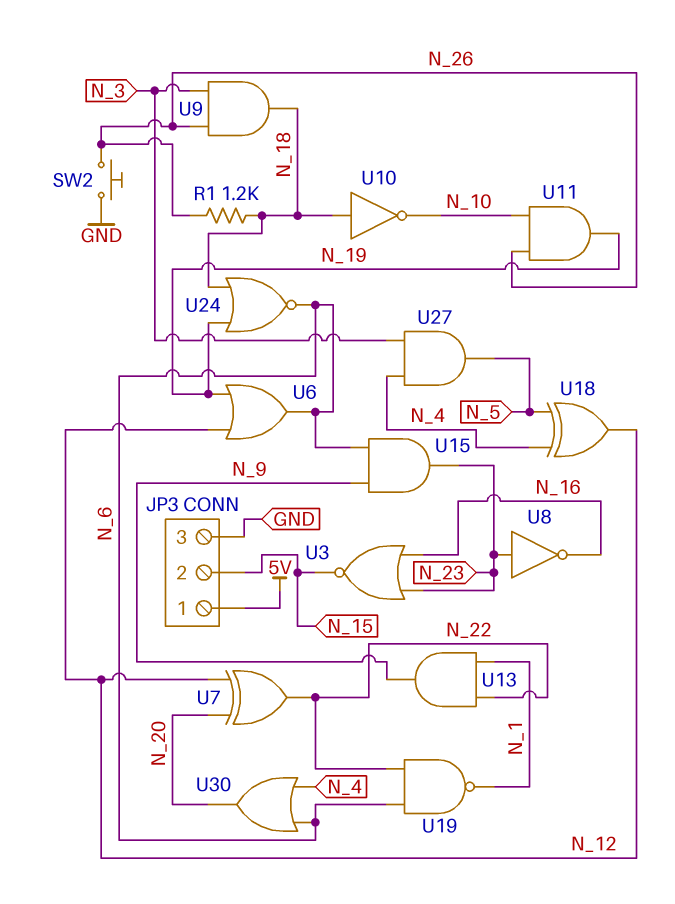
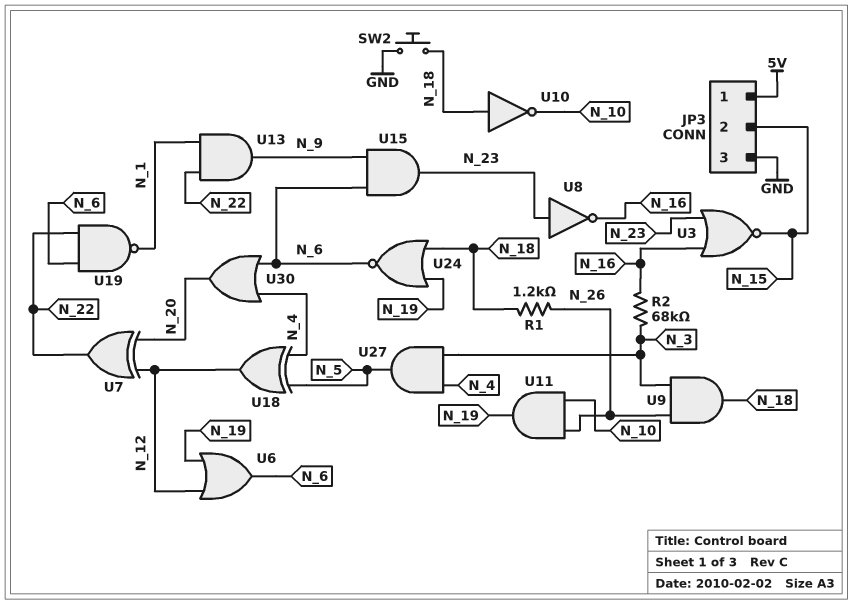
R2: none -> 68k (N_3, N_16)
SW2: button (GND, N_26) -> button (GND, N_18)

